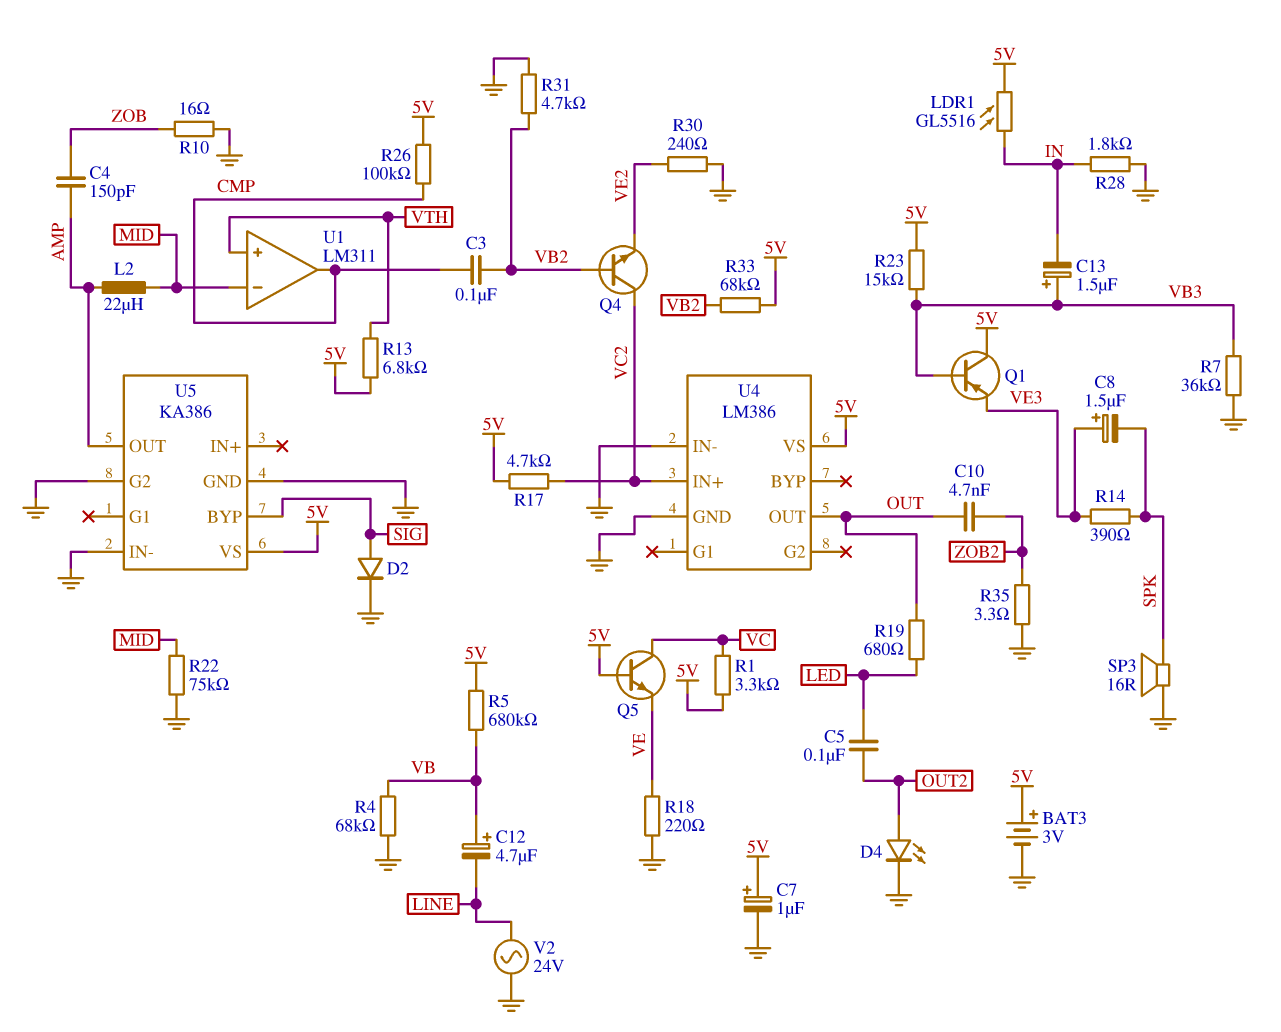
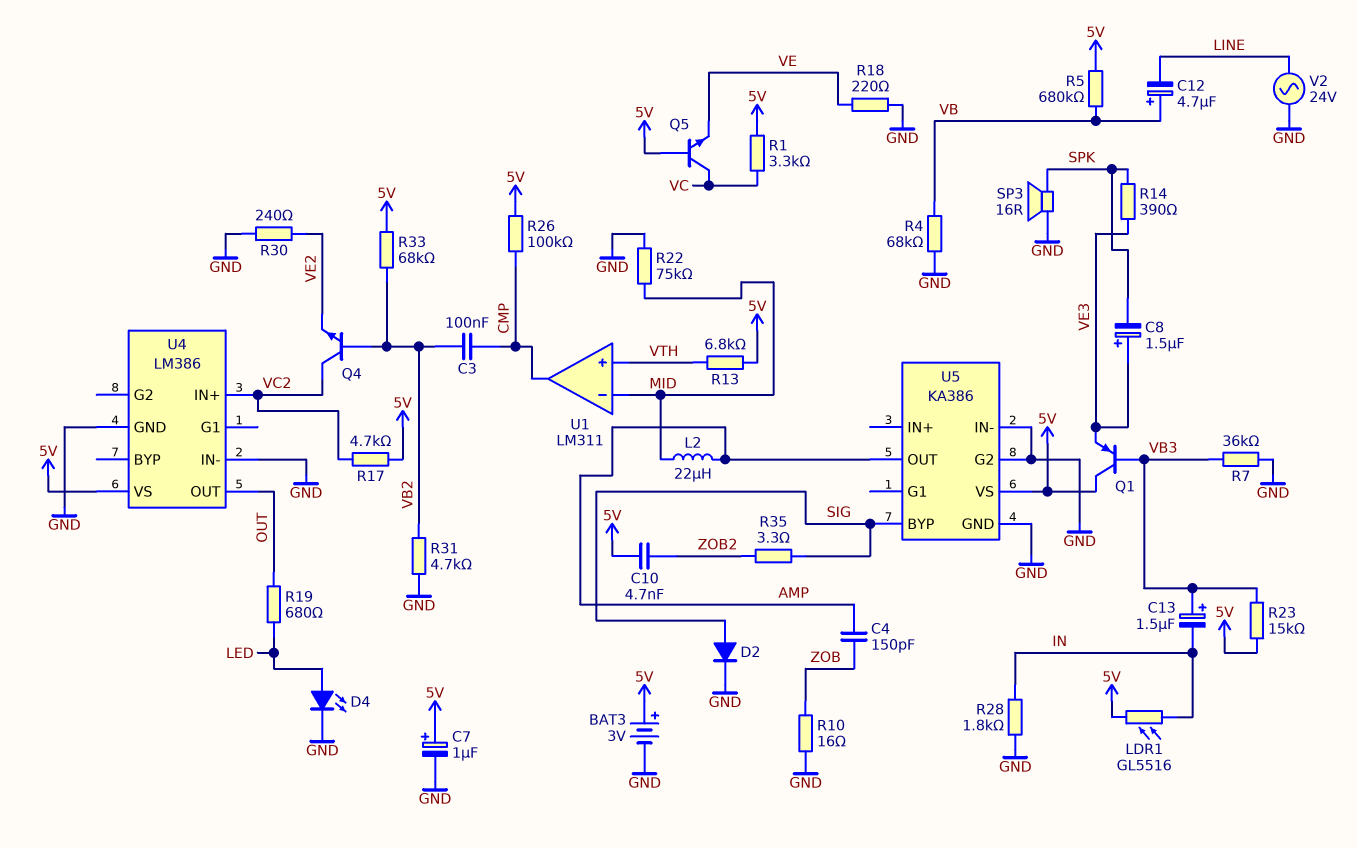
C5: 100nF (LED, OUT2) -> none
C10: 4.7nF (OUT, ZOB2) -> 4.7nF (5V, ZOB2)
D4: LED (A OUT2, K GND) -> LED (A LED, K GND)
R35: 3.3 (GND, ZOB2) -> 3.3 (SIG, ZOB2)

